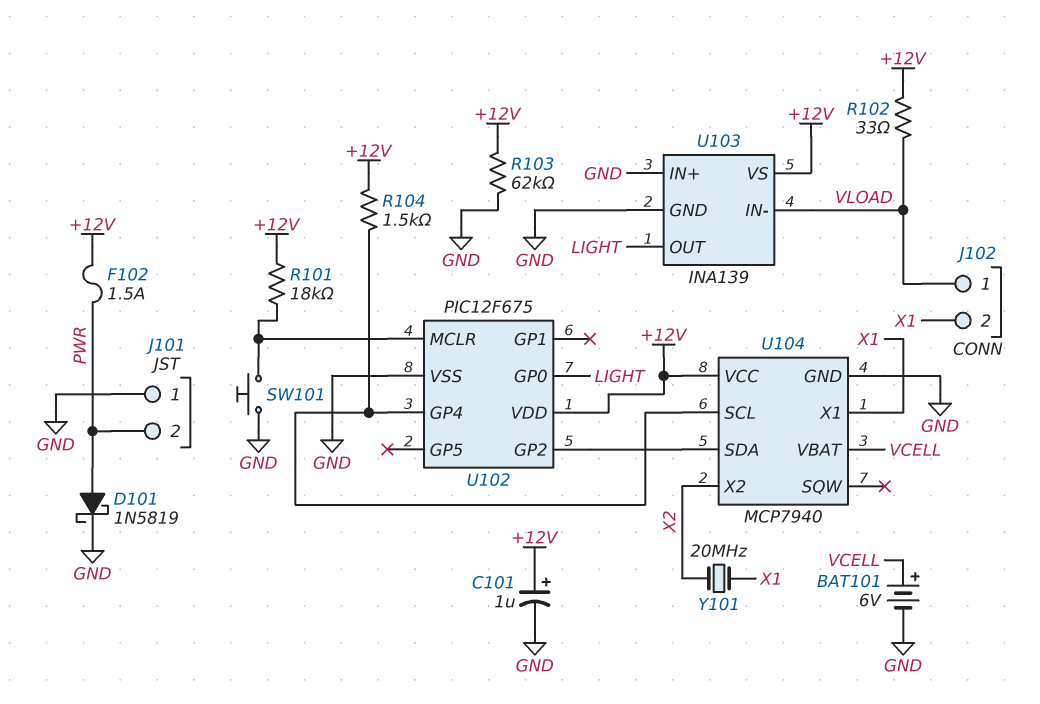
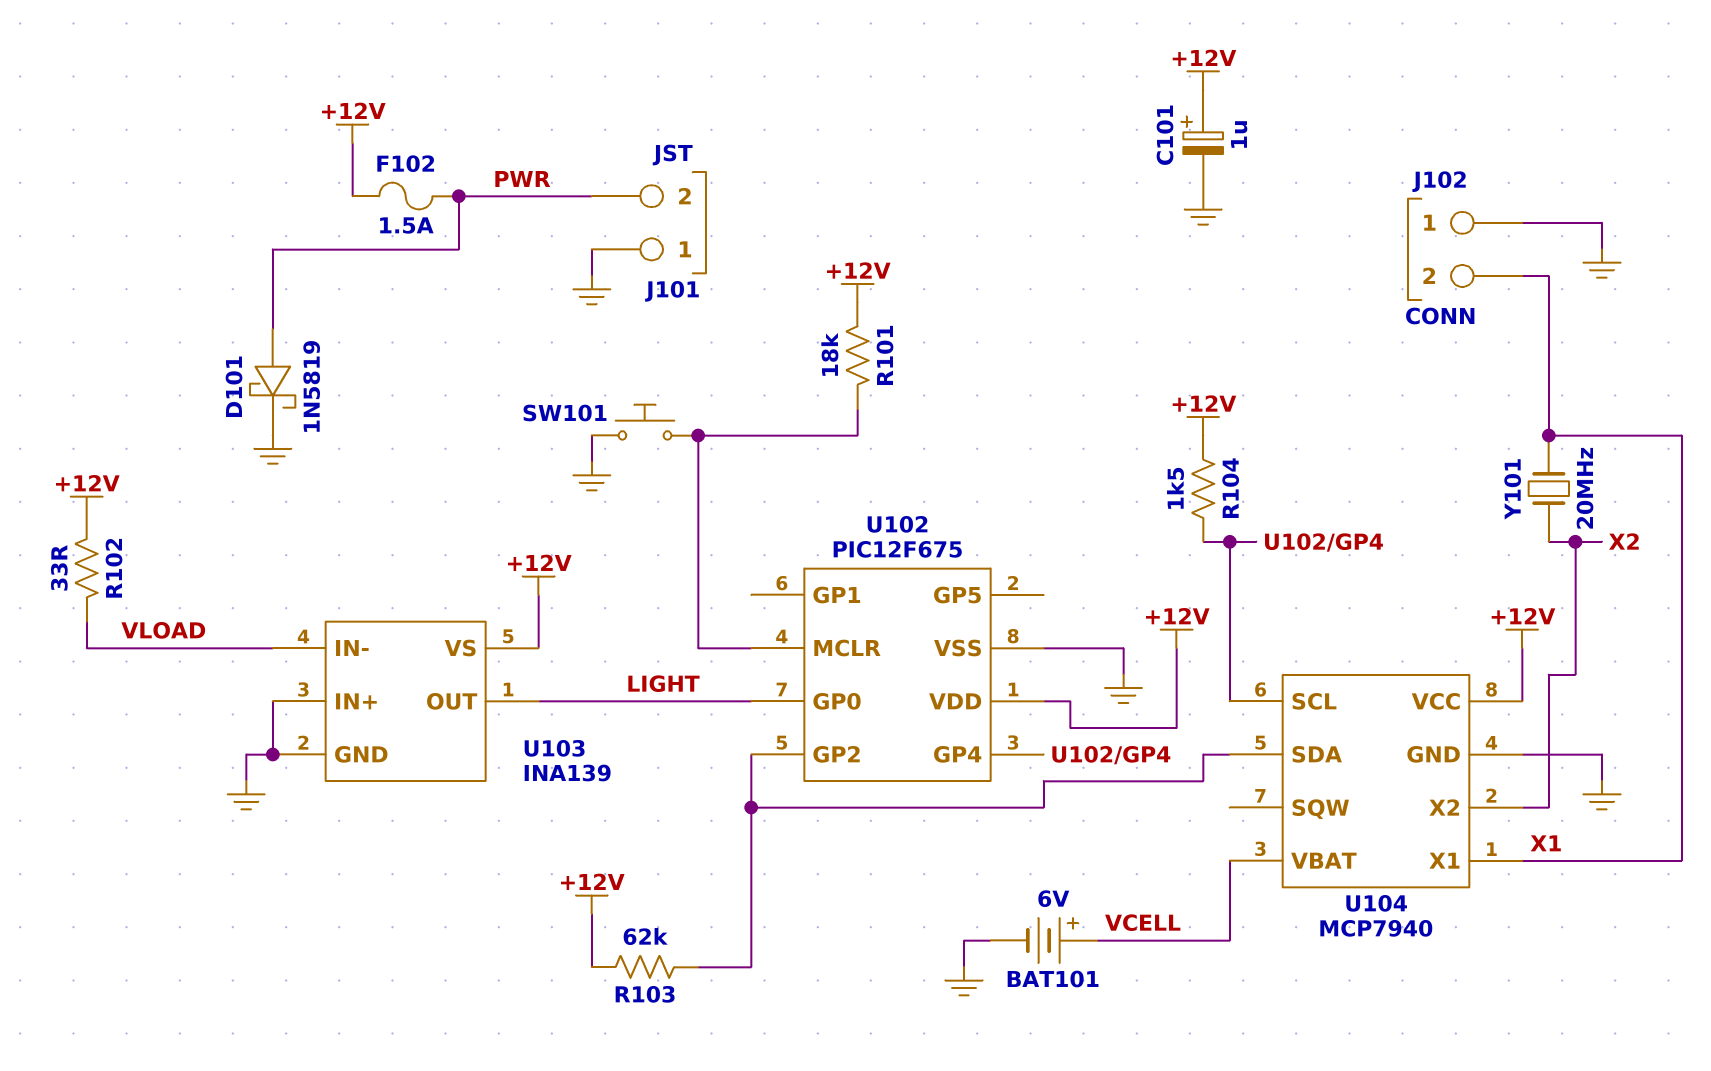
J102 pin 1: VLOAD -> GND
R103: 62k (+12V, GND) -> 62k (+12V, U102/GP2)

